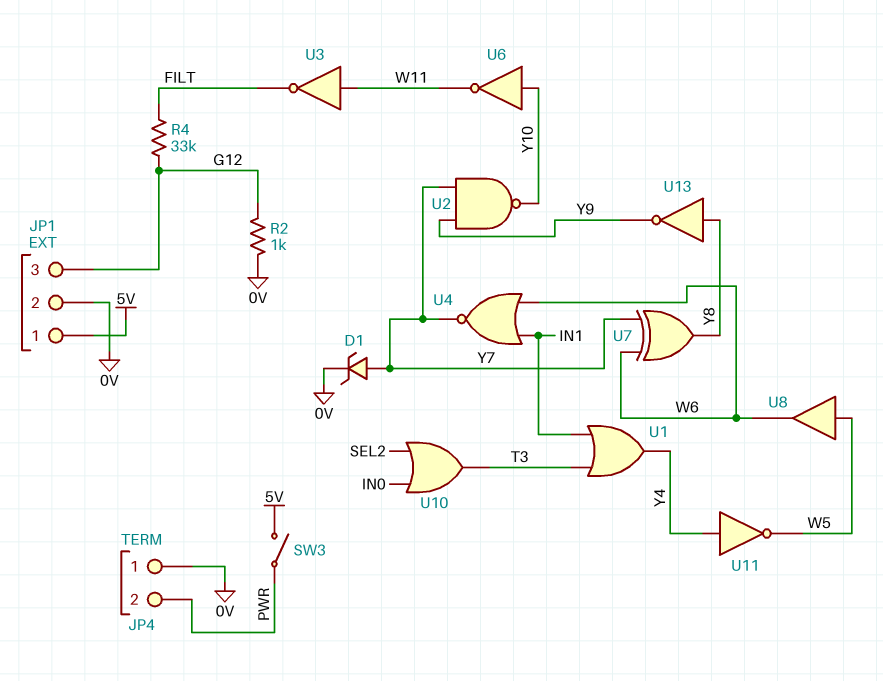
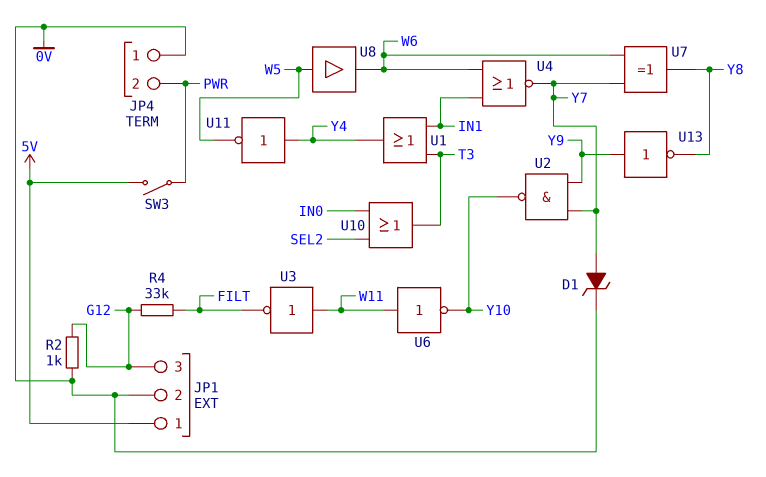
U6: NOT (in Y10, out W11) -> NOT (in W11, out Y10)
U13: NOT (in Y8, out Y9) -> NOT (in Y9, out Y8)

